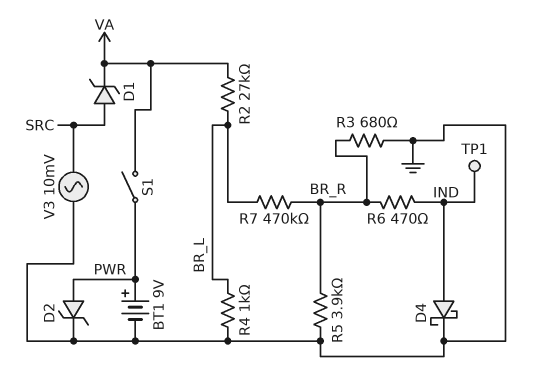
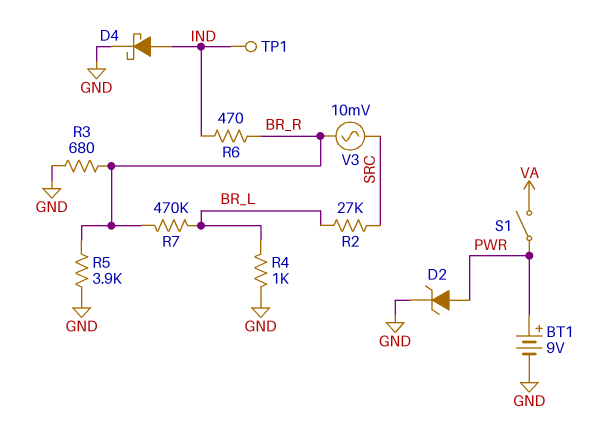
D1: zener (A SRC, K VA) -> none
R2: 27k (BR_L, VA) -> 27k (BR_L, SRC)
V3: AC 10mV (GND, SRC) -> AC 10mV (BR_R, SRC)

